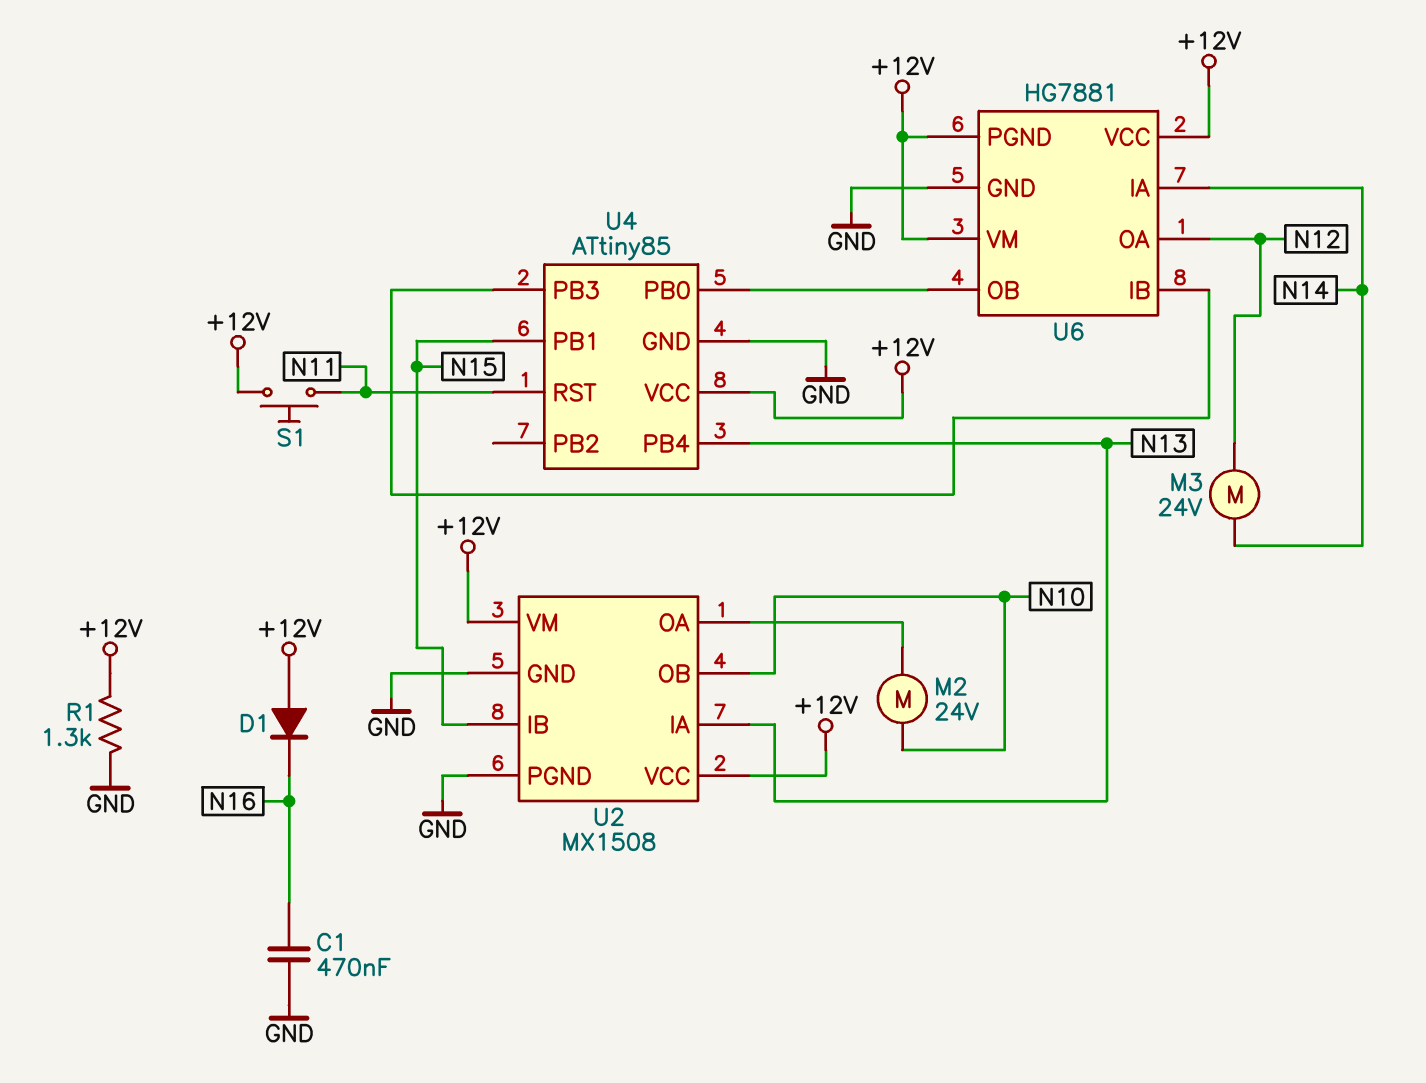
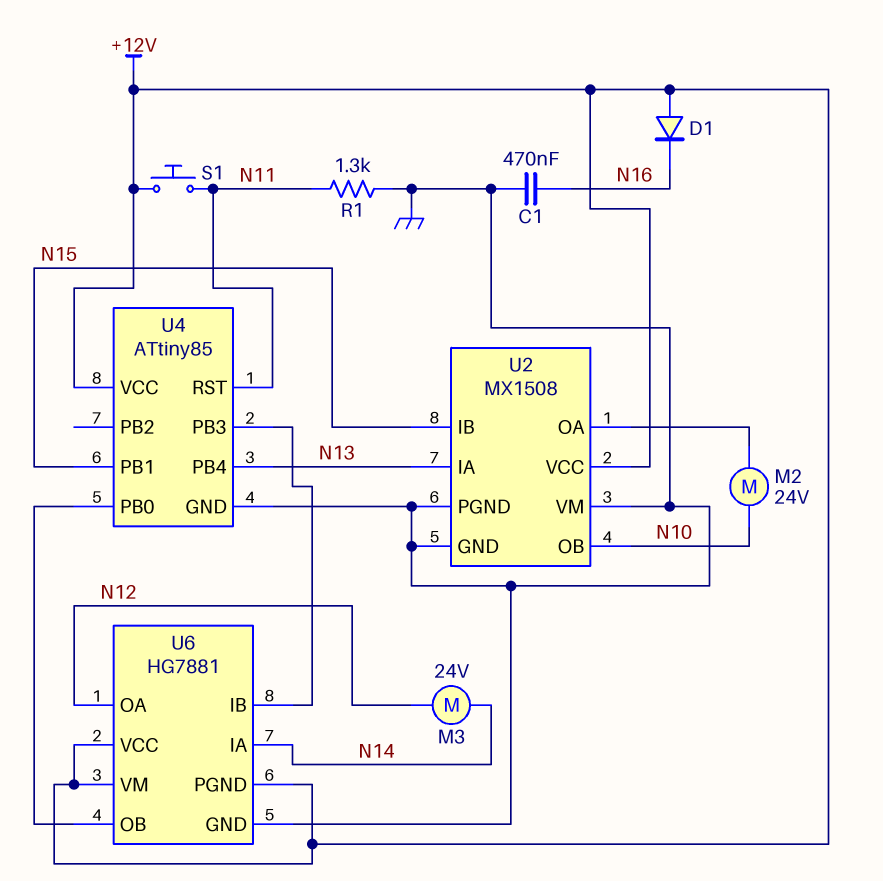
R1: 1.3k (+12V, GND) -> 1.3k (GND, N11)
U2 pin VM: +12V -> GND

